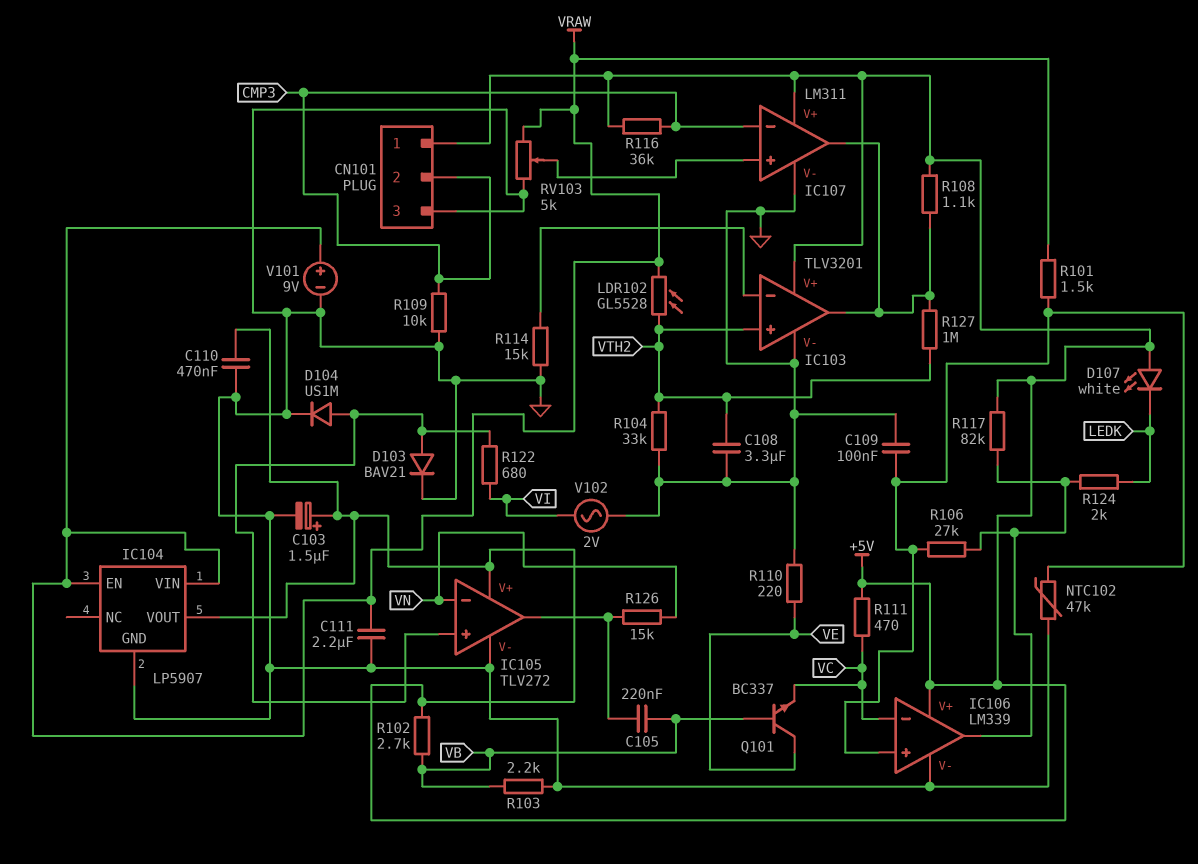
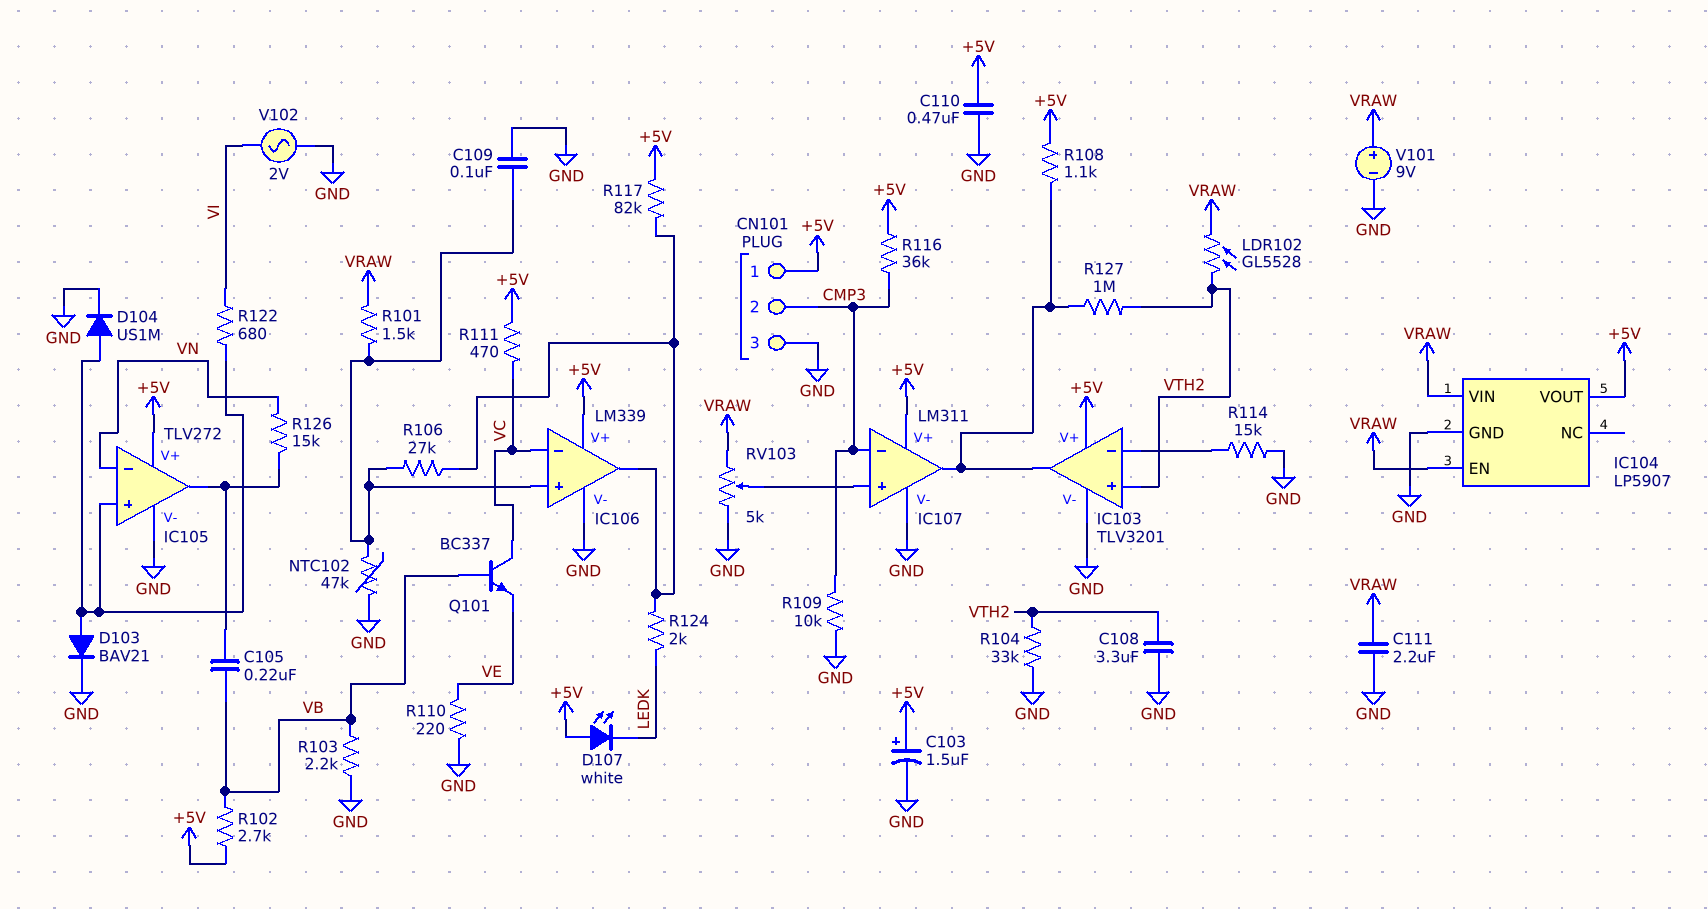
Q101: NPN BC337 (B VB, C VE, E VC) -> NPN BC337 (B VB, C VC, E VE)

